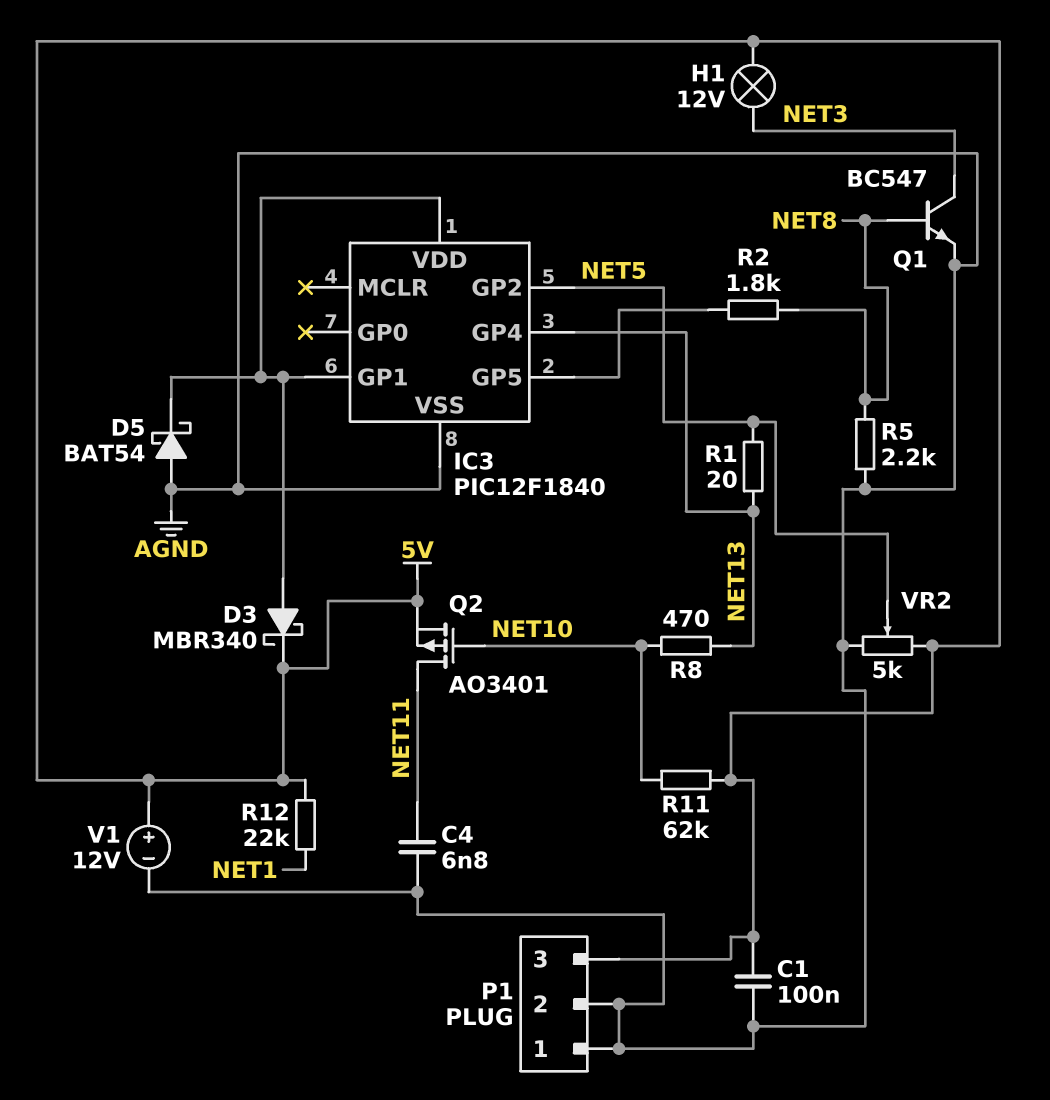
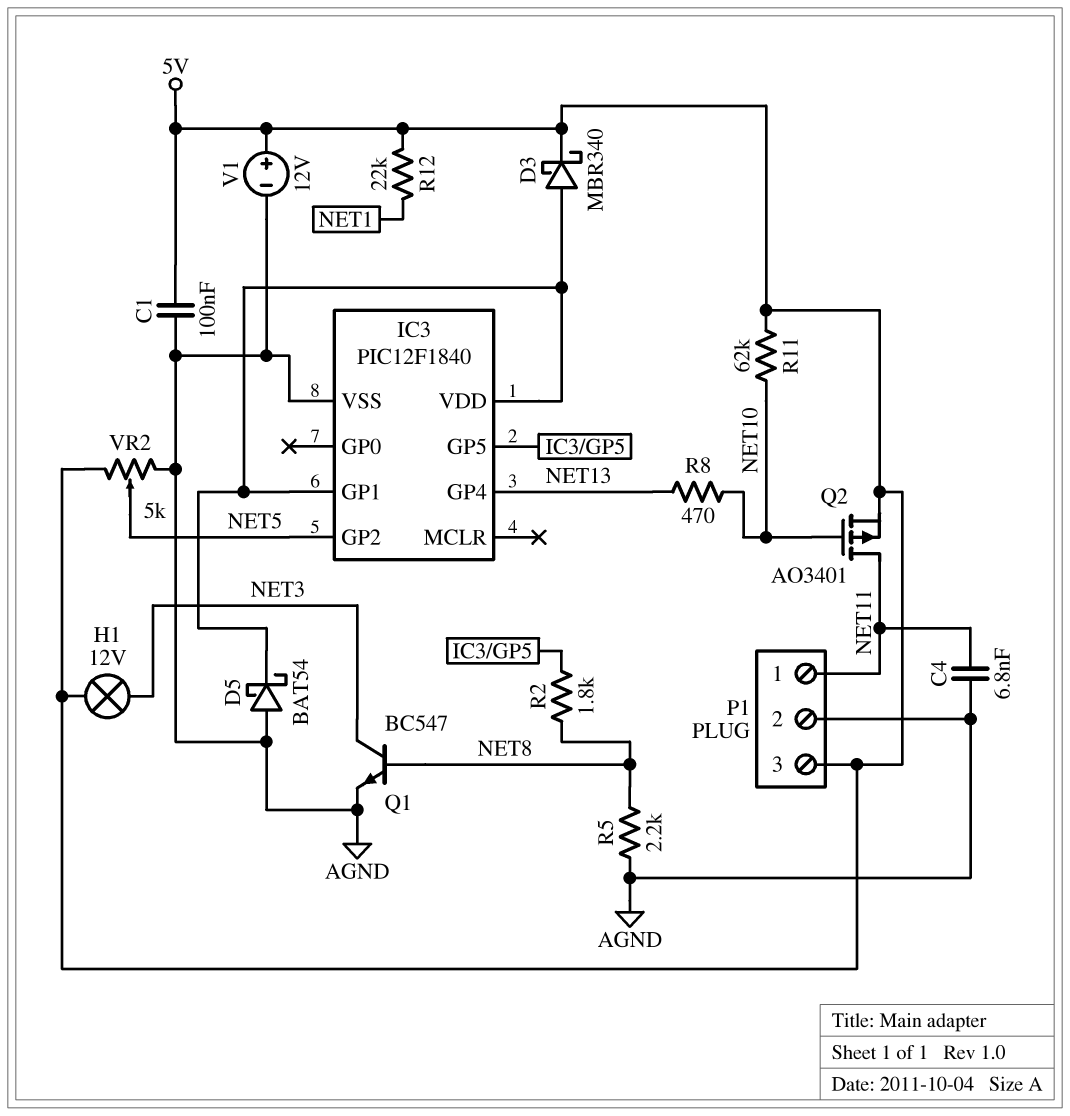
P1 pin 1: AGND -> NET11
R1: 20 (NET5, NET13) -> none

